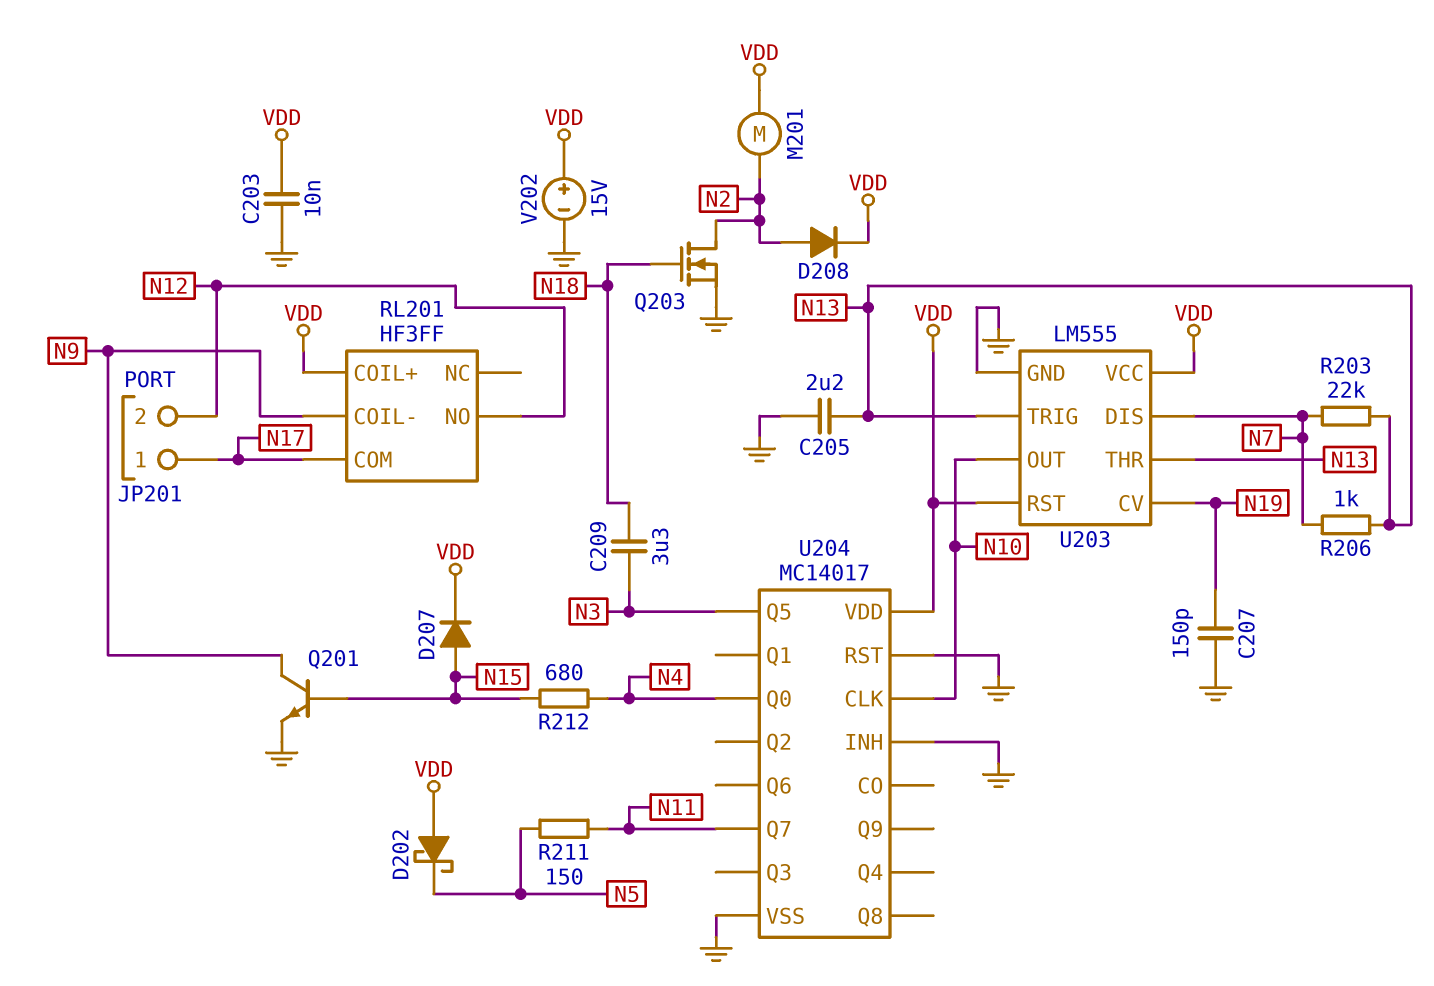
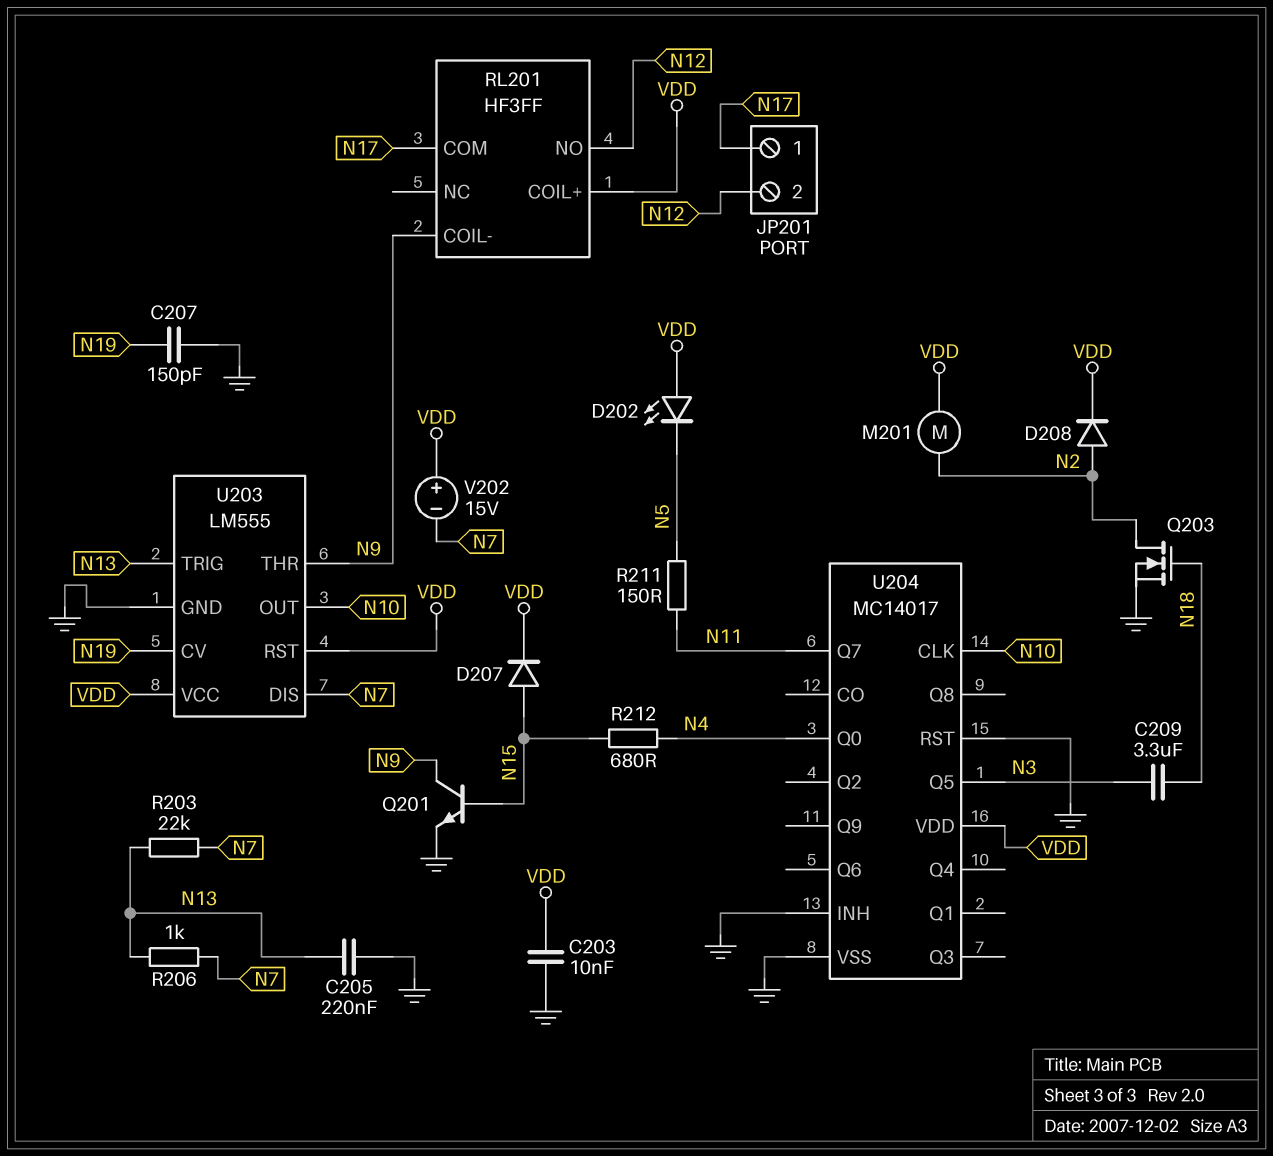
C205: 2.2uF (GND, N13) -> 220nF (GND, N13)
D202: schottky (A VDD, K N5) -> LED (A VDD, K N5)
U203 pin THR: N13 -> N9
V202: 15V (plus VDD, minus GND) -> 15V (plus VDD, minus N7)

